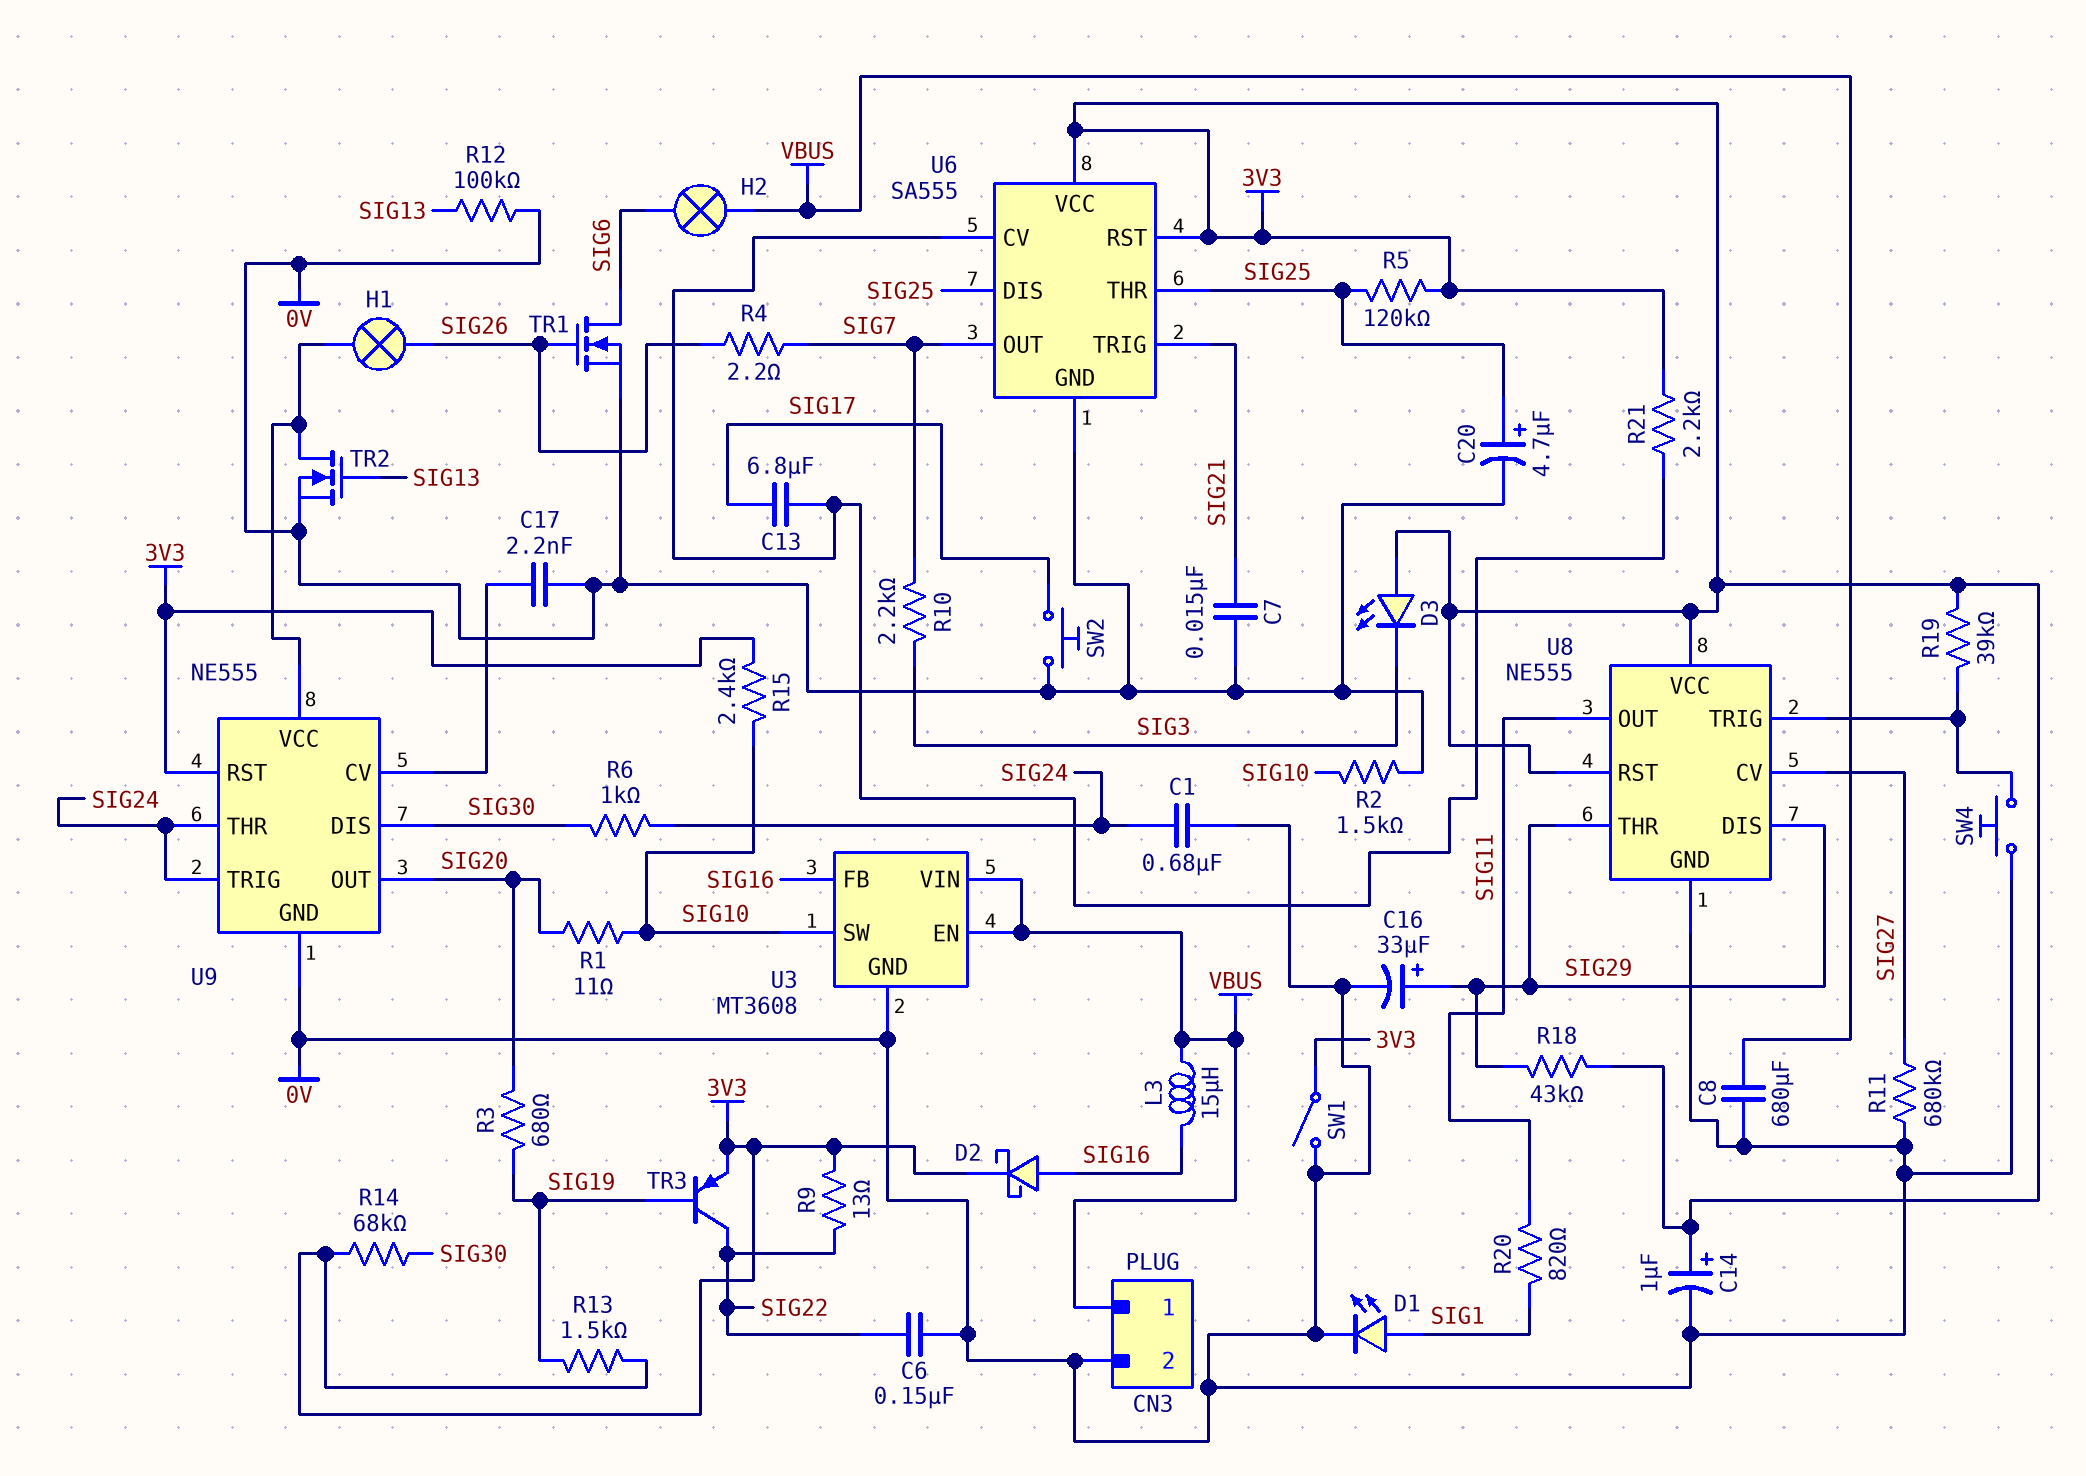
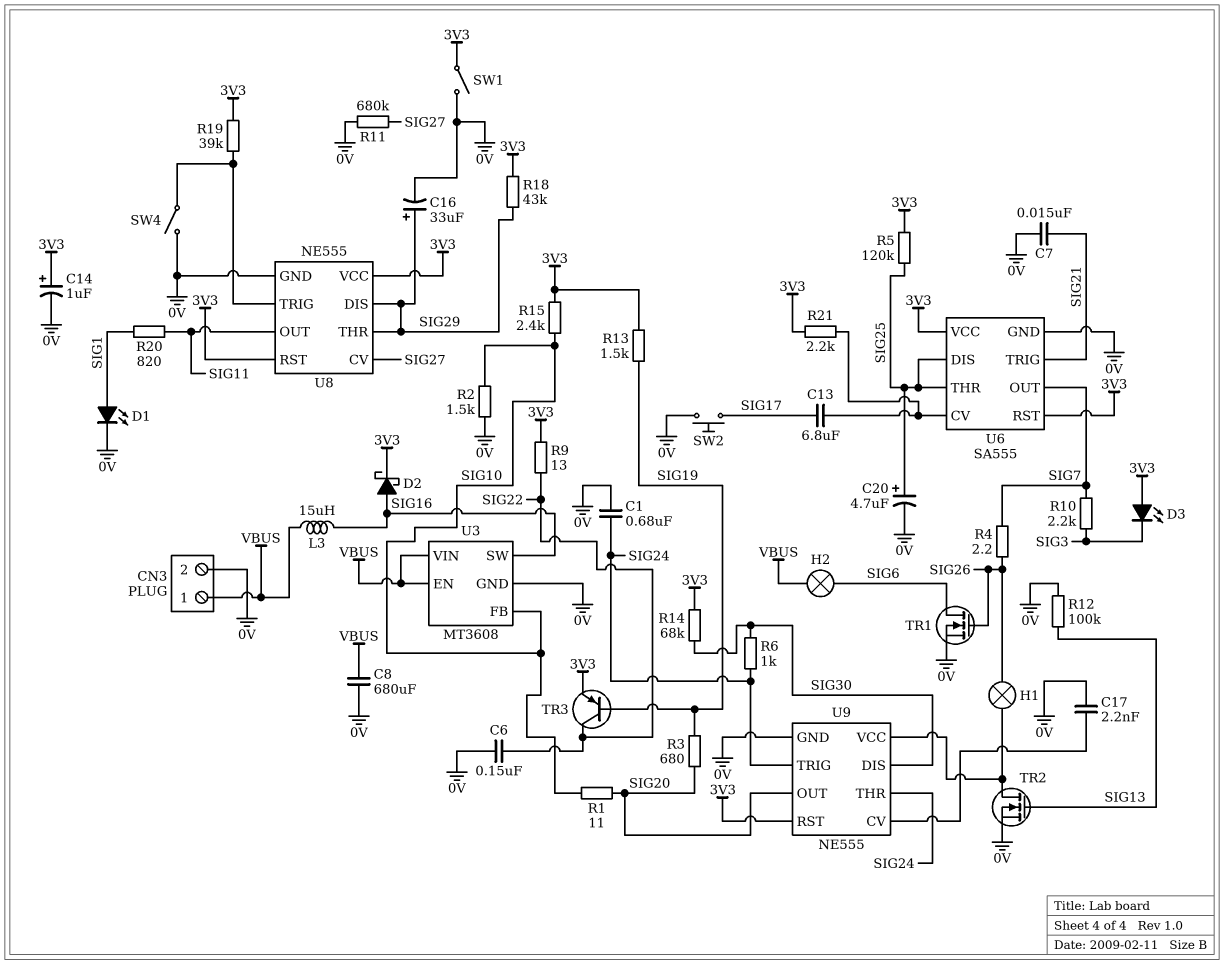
SW4: button (0V, U8/TRIG) -> switch (0V, U8/TRIG)
U3 pin FB: SIG16 -> SIG10
U3 pin SW: SIG10 -> SIG16

